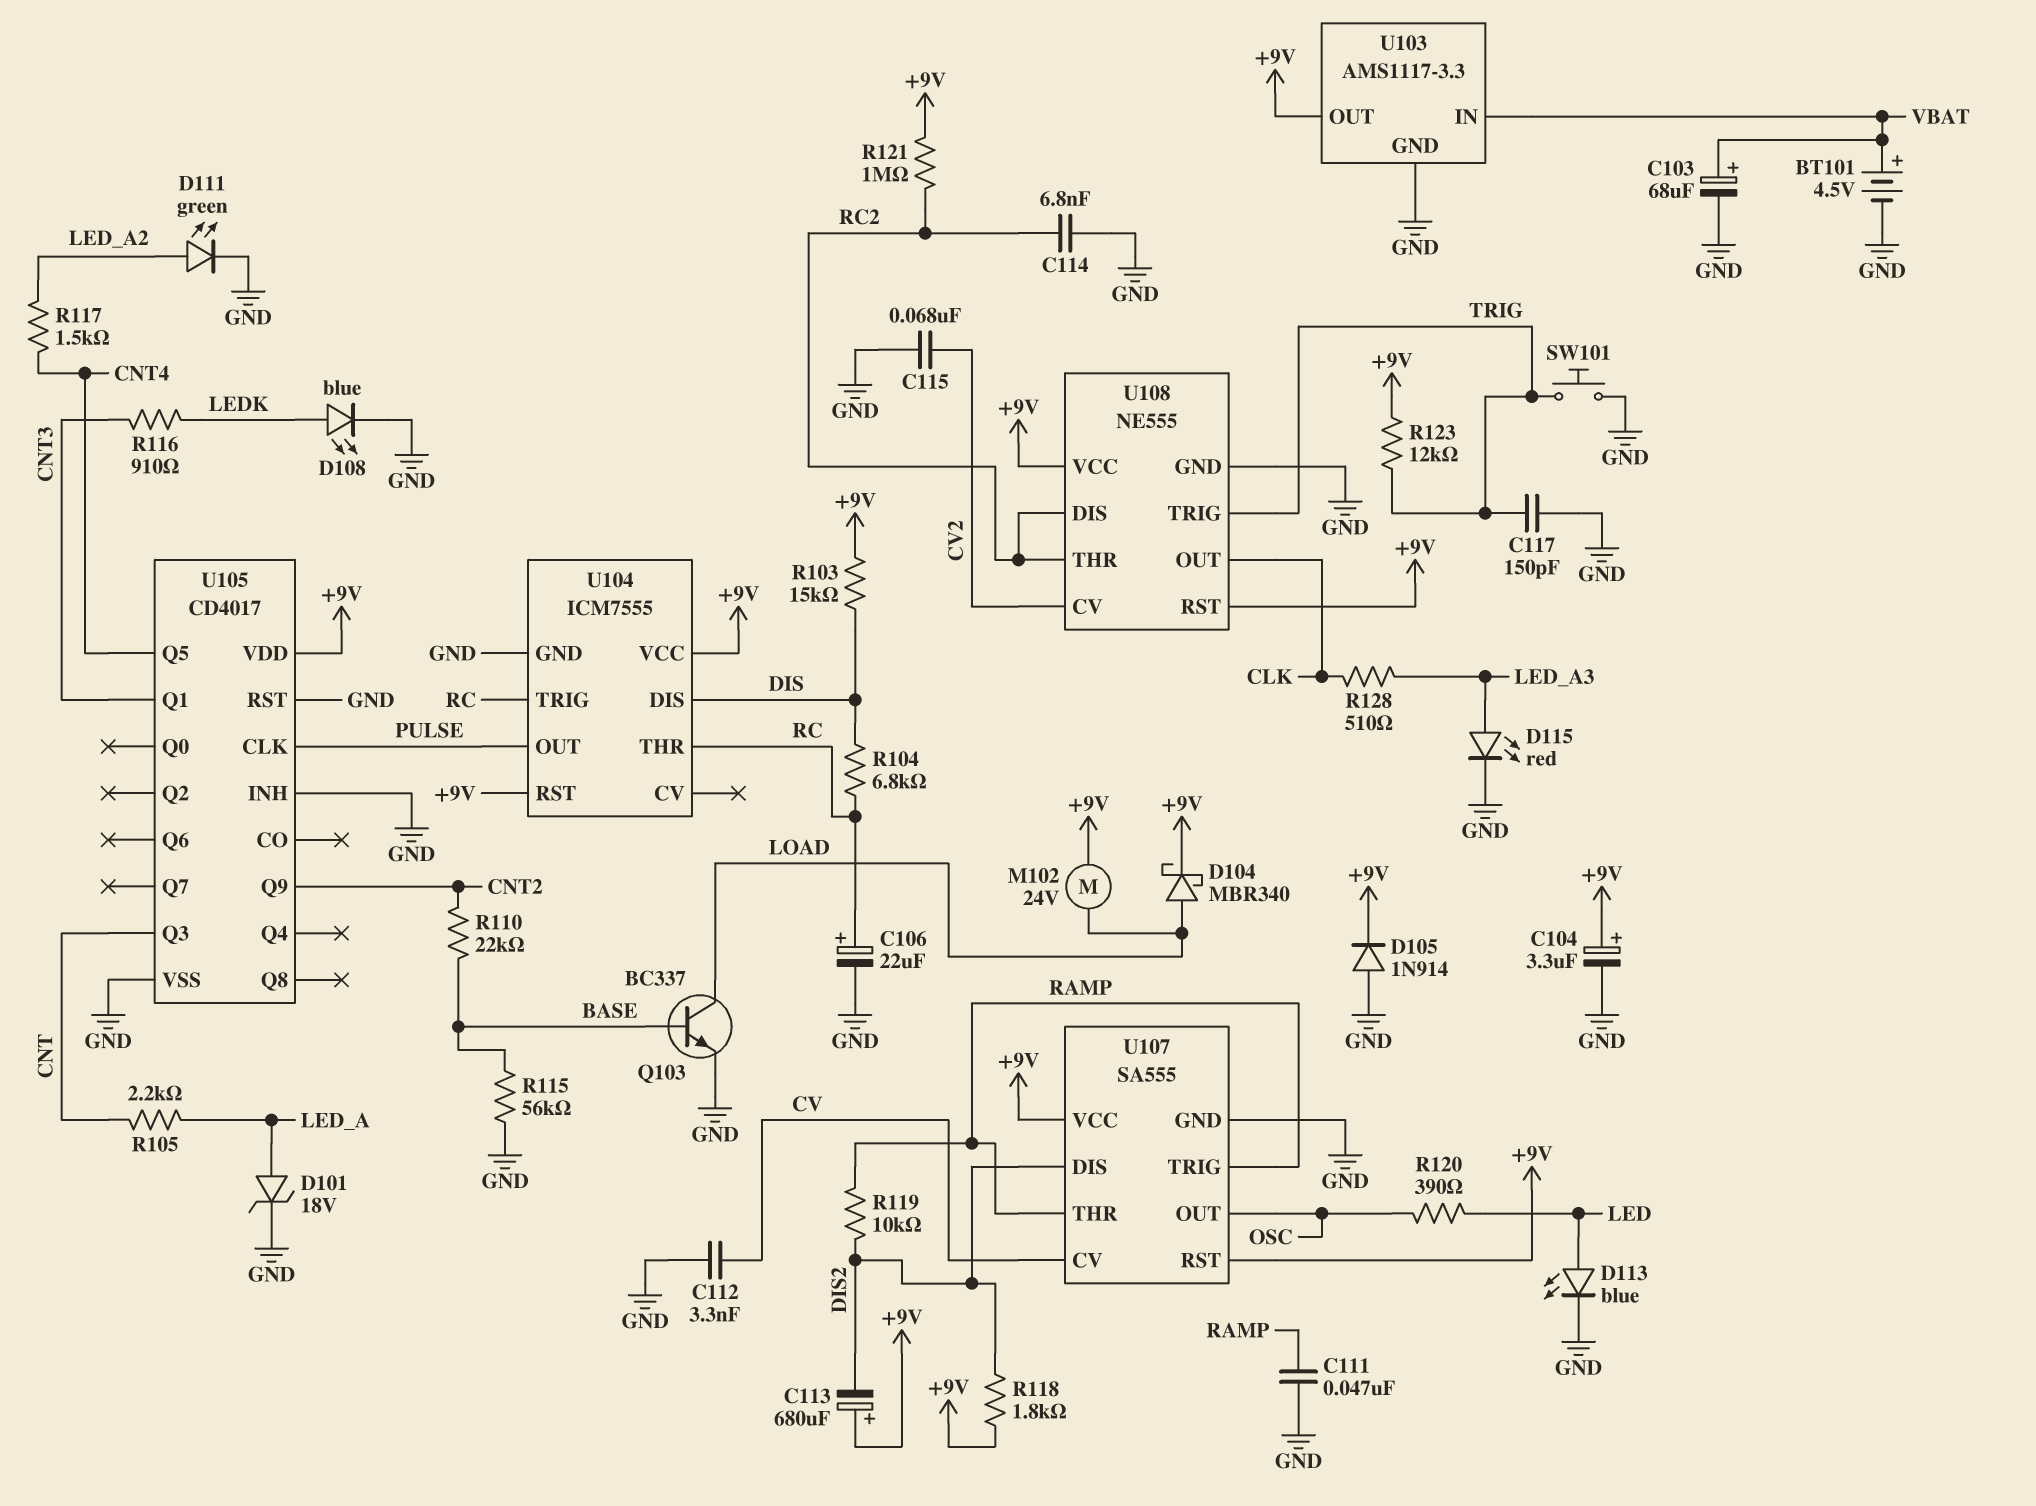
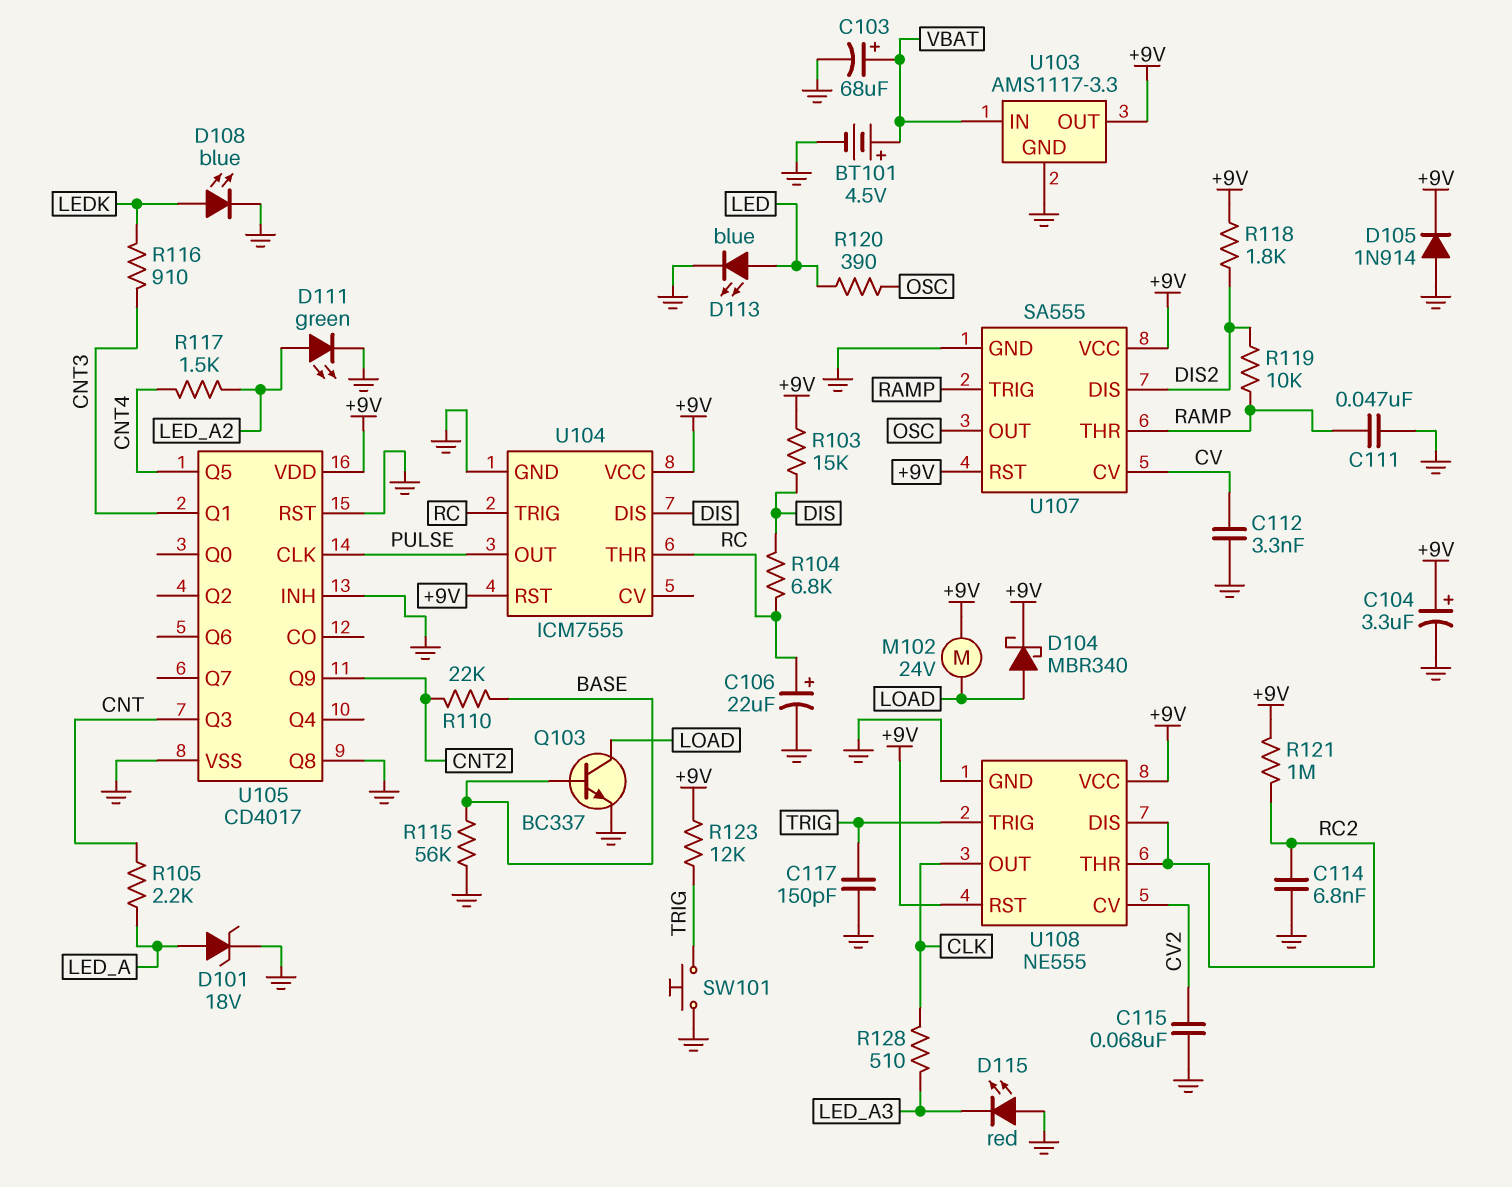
C113: 680uF (plus +9V, minus DIS2) -> none
D115: LED red (A LED_A3, K GND) -> LED red (A GND, K LED_A3)
U105 pin Q8: none -> GND

